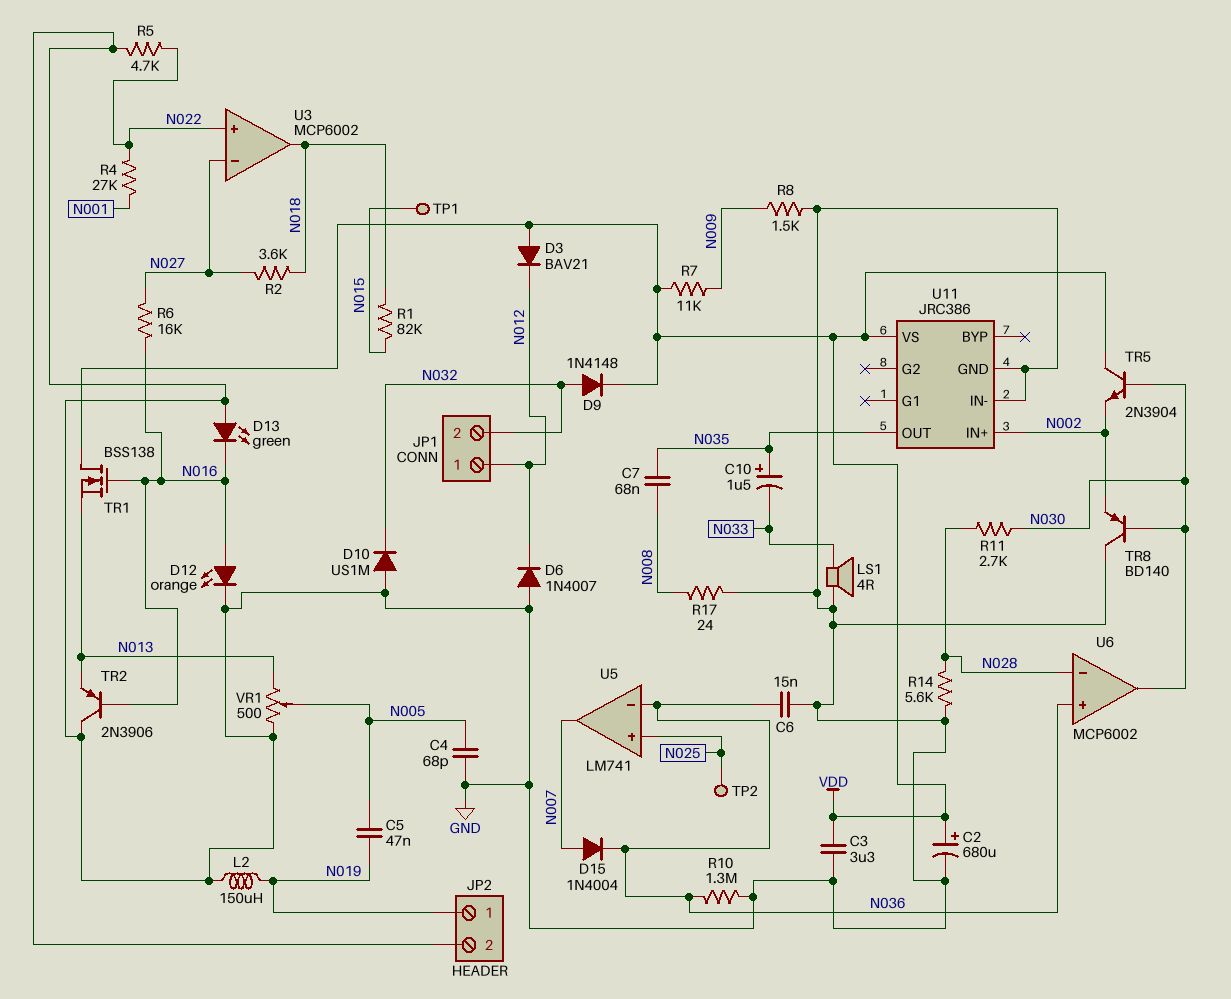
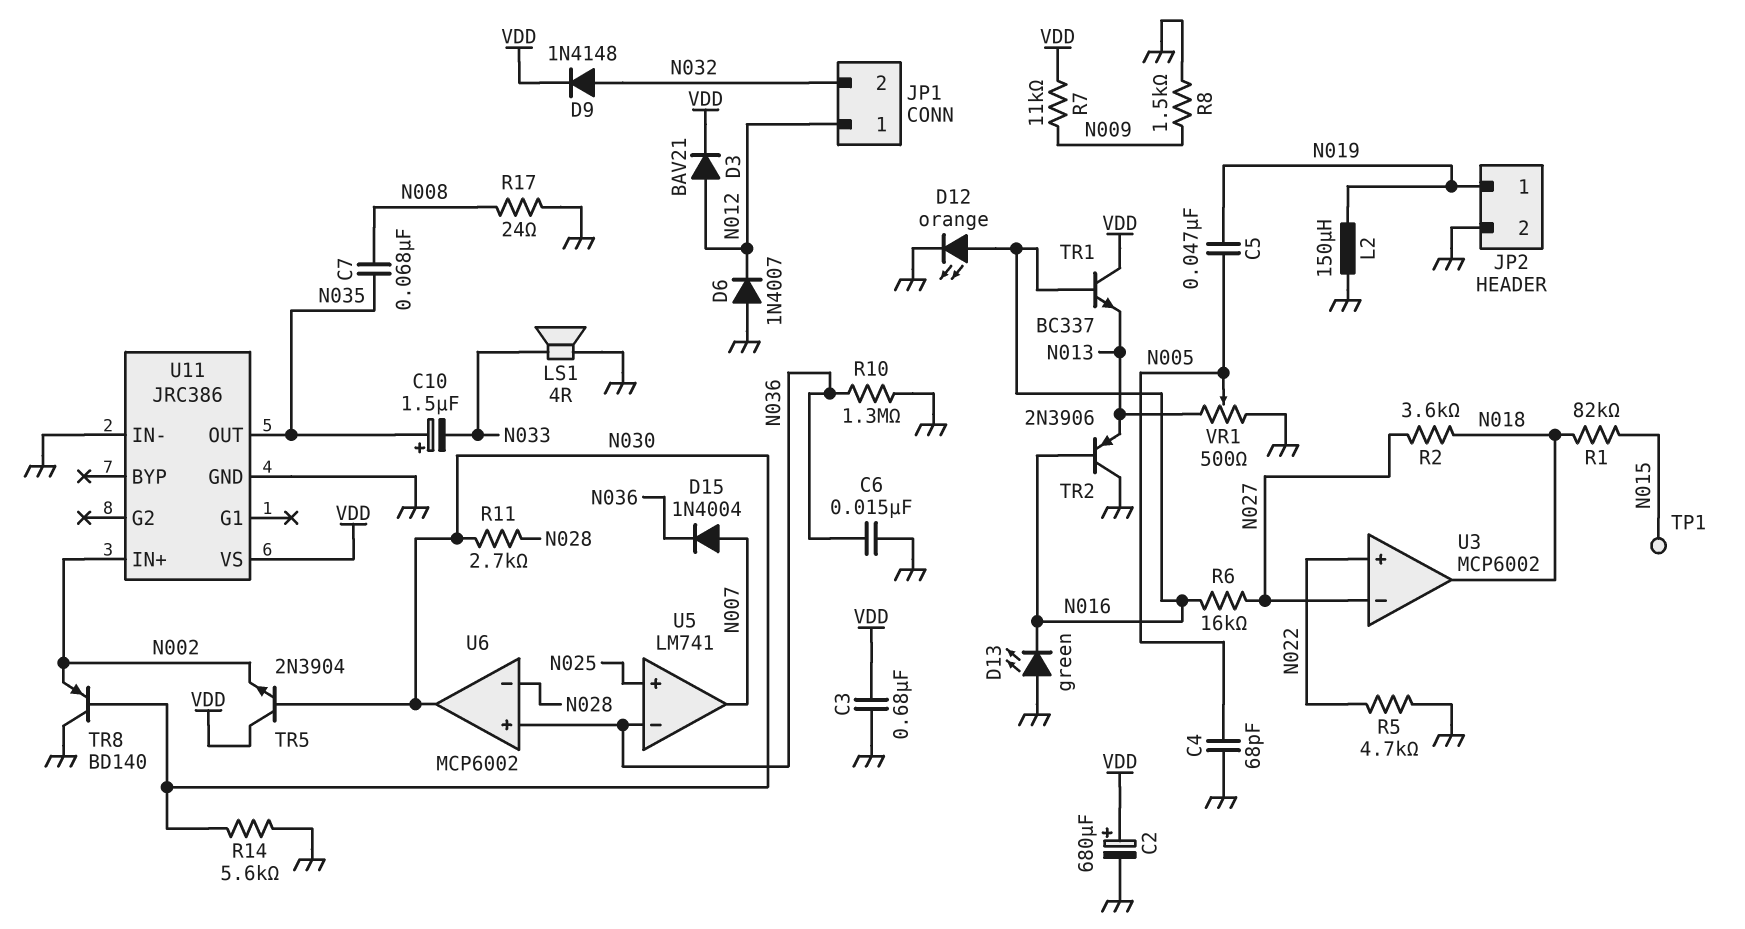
C3: 3.3uF (GND, VDD) -> 680nF (GND, VDD)
D3: diode BAV21 (A VDD, K N012) -> diode BAV21 (A N012, K VDD)
D10: diode US1M (A GND, K N032) -> none
R4: 27k (N001, N022) -> none
R14: 5.6k (GND, N028) -> 5.6k (GND, N030)
TP2: test point (N025) -> none
TR1: NMOS BSS138 (G N016, D VDD, S N013) -> NPN BC337 (B N016, C VDD, E N013)

